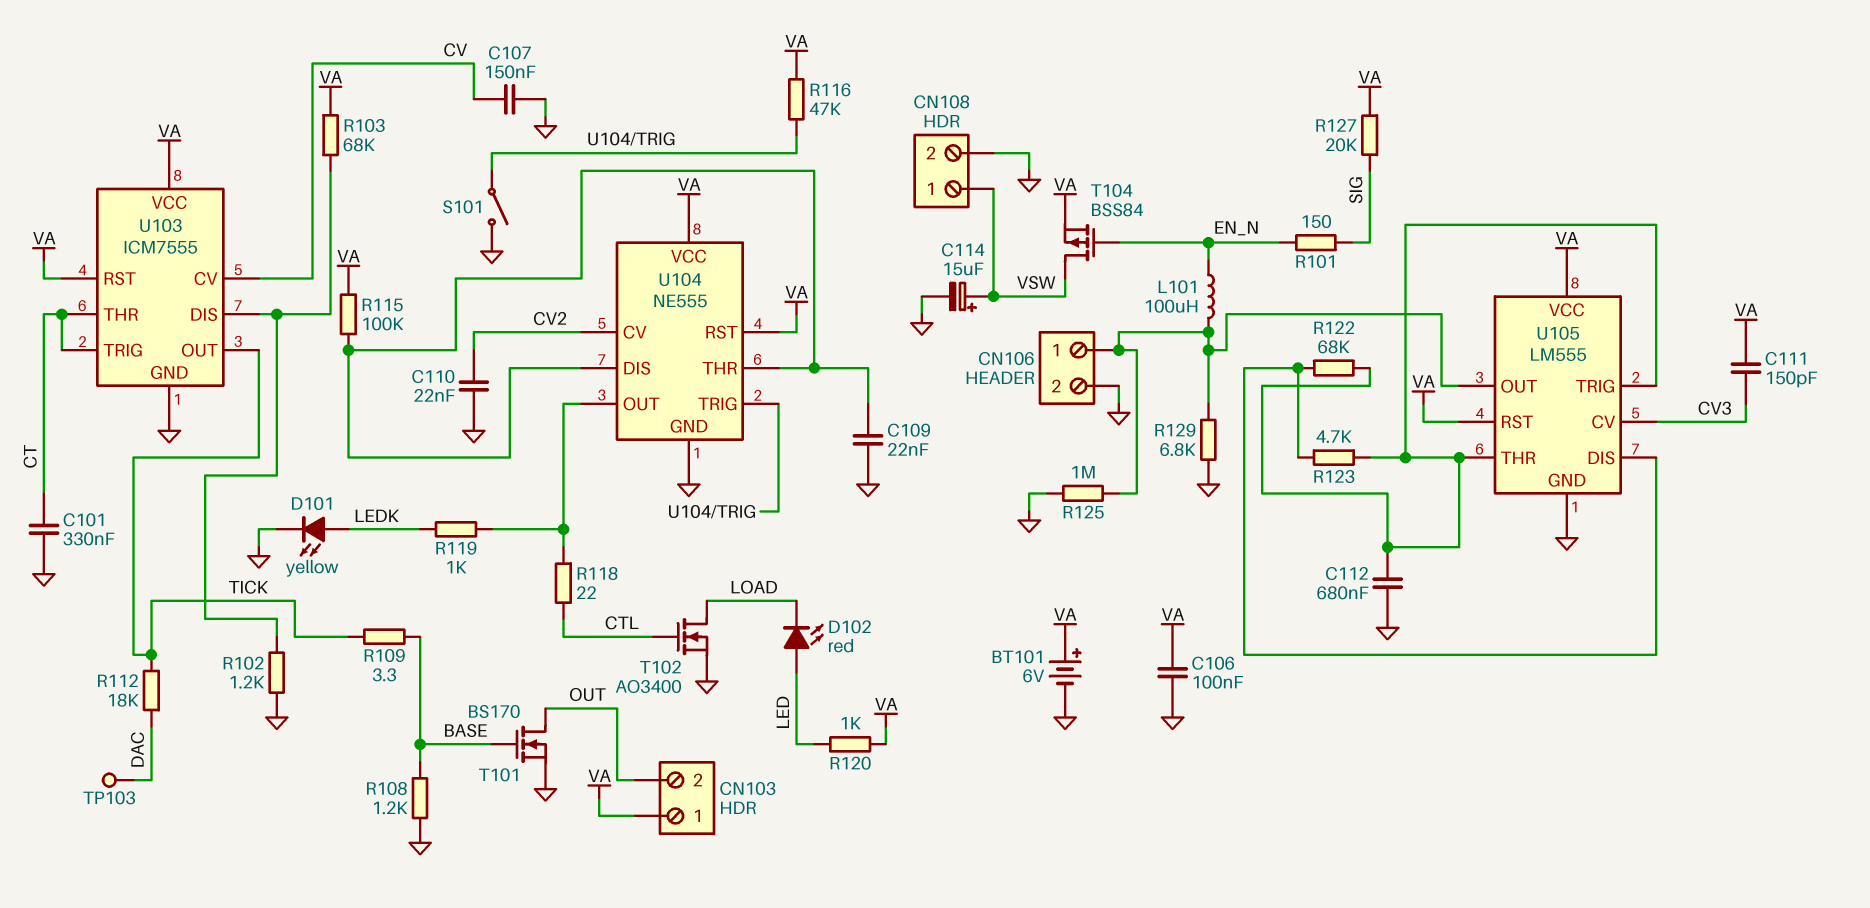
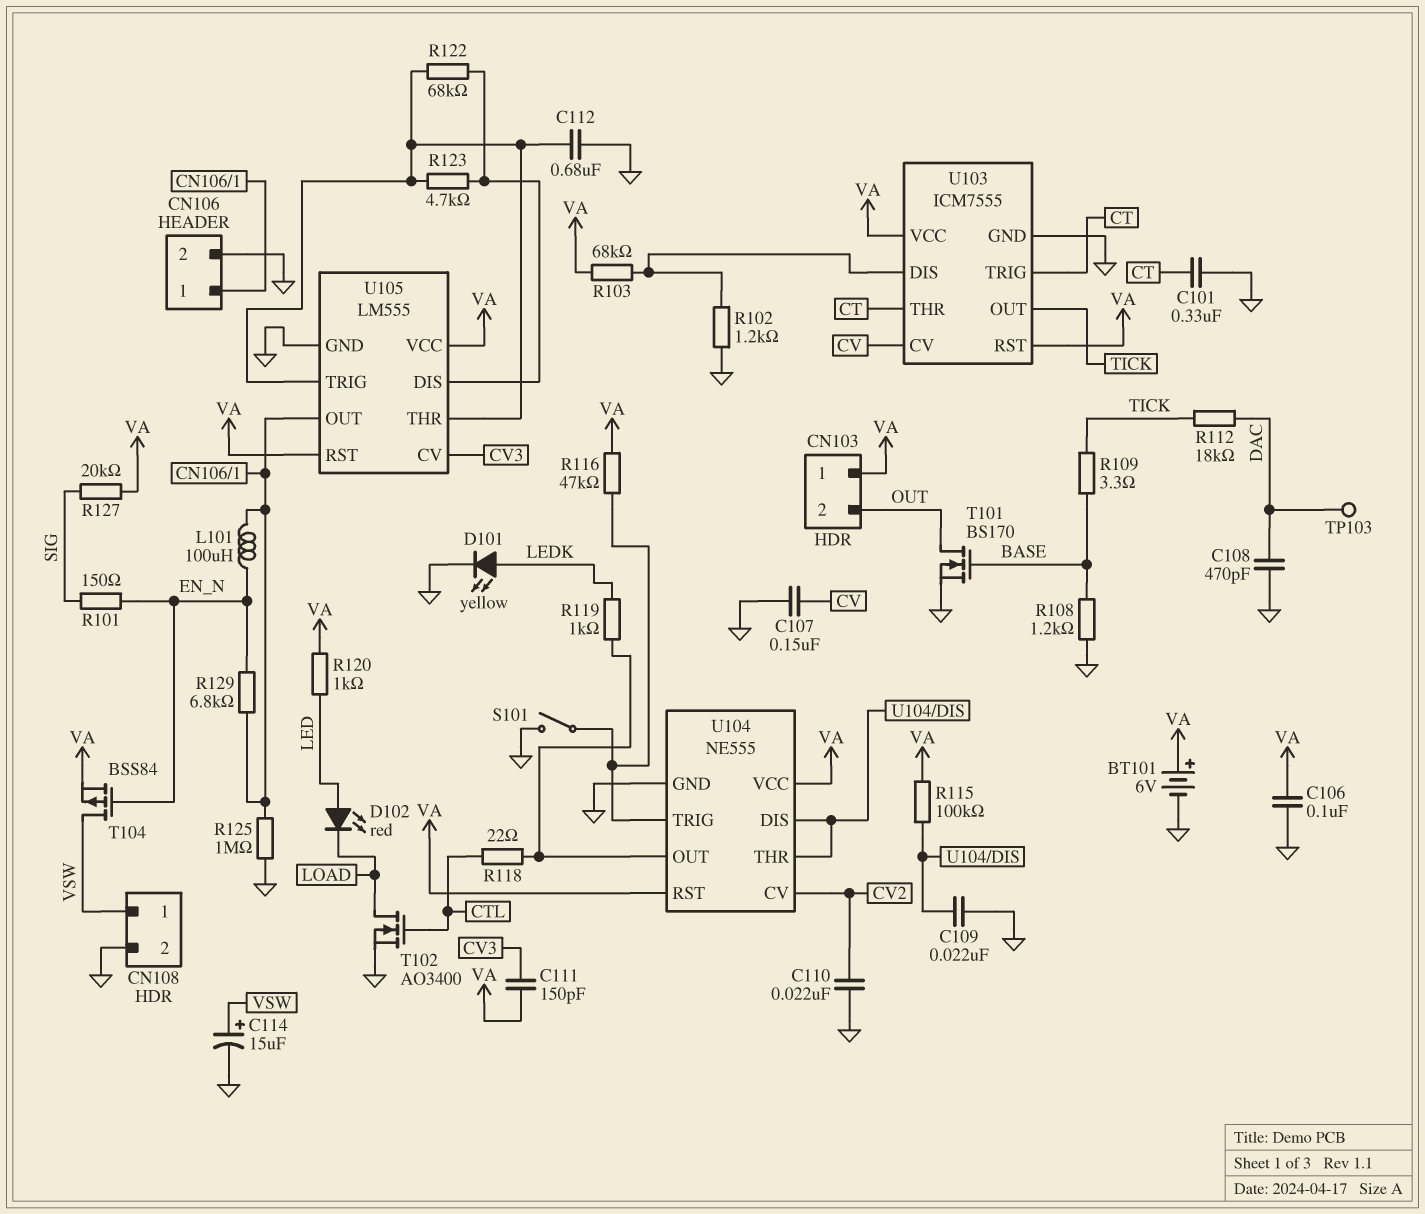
C108: none -> 470pF (DAC, GND)
R129: 6.8k (CN106/1, GND) -> 6.8k (CN106/1, EN_N)

